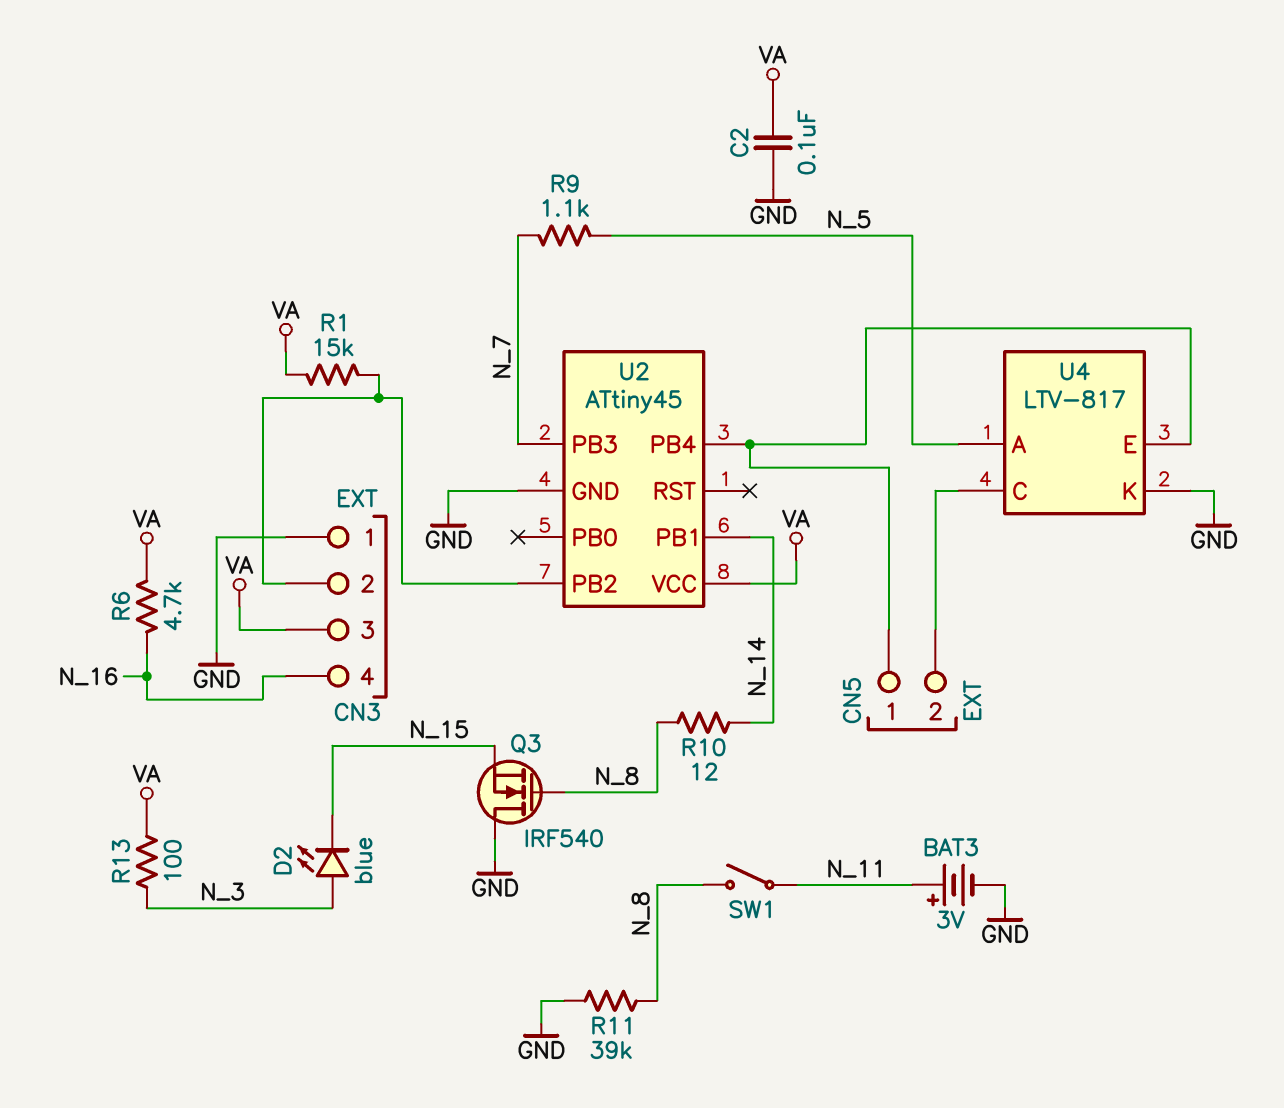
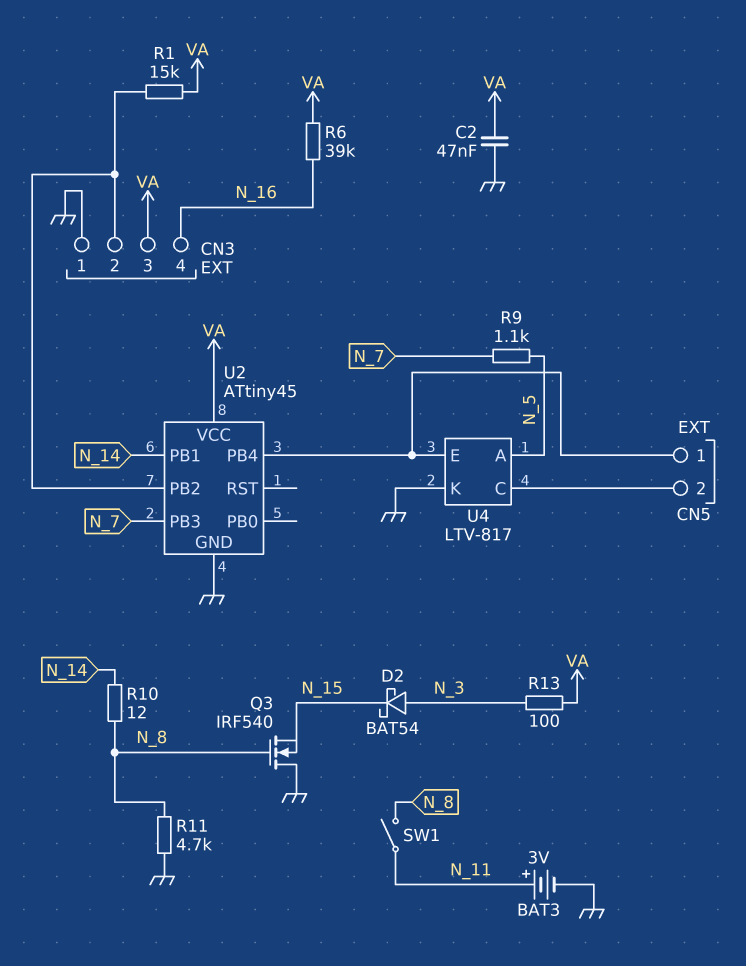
C2: 100nF (GND, VA) -> 47nF (GND, VA)
D2: LED blue (A N_3, K N_15) -> schottky BAT54 (A N_3, K N_15)
R6: 4.7k (N_16, VA) -> 39k (N_16, VA)
R11: 39k (GND, N_8) -> 4.7k (GND, N_8)

